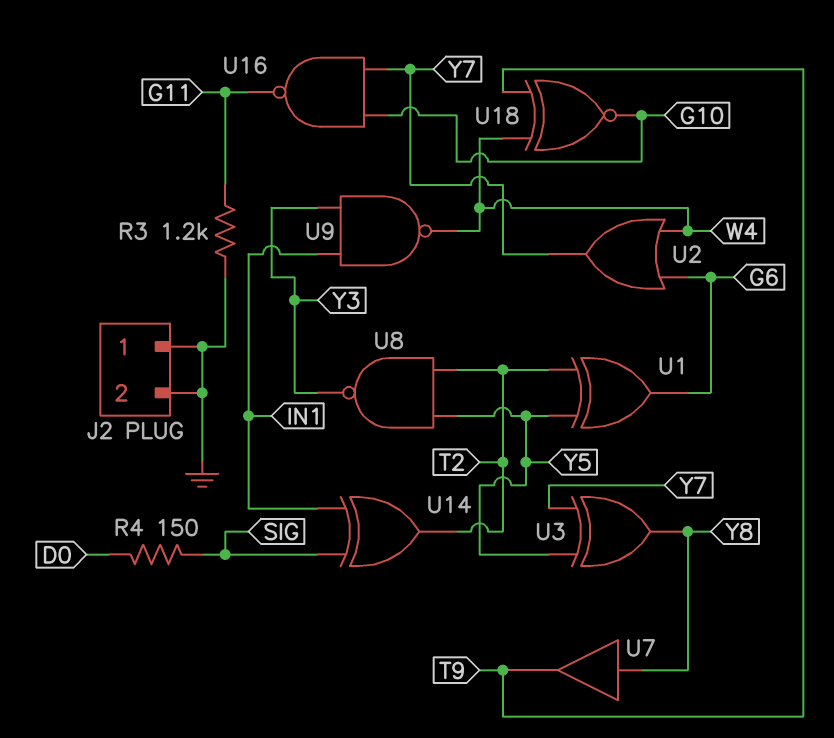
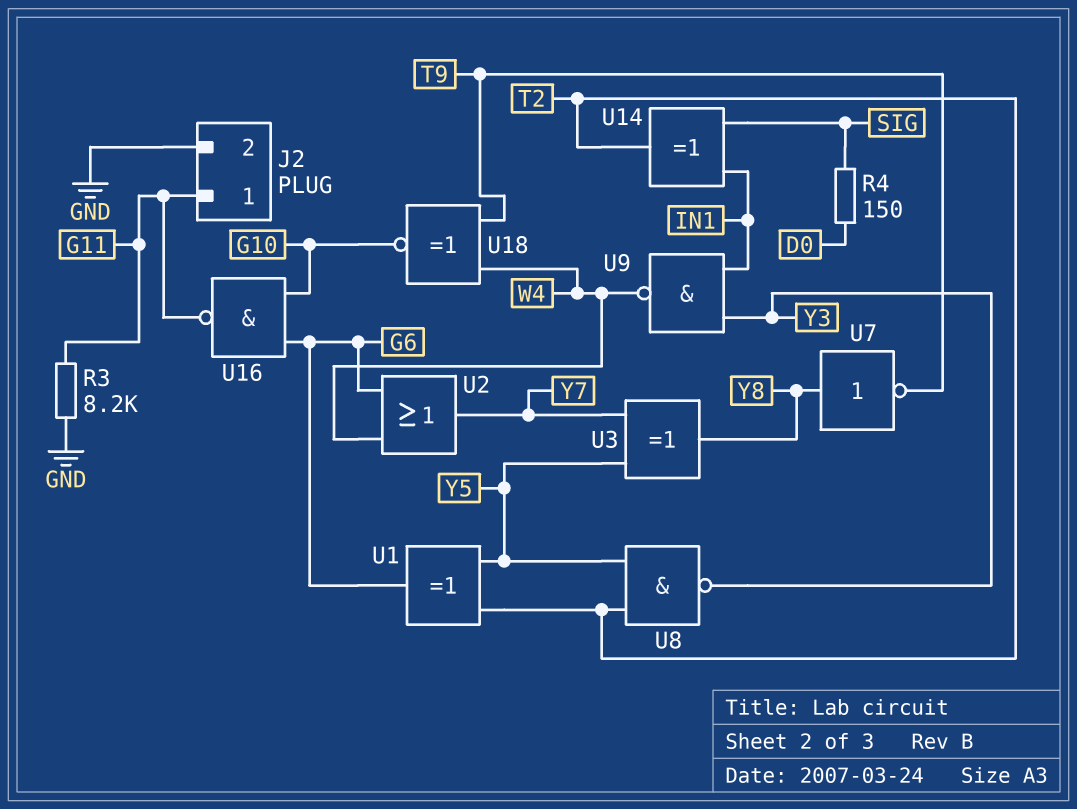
J2 pin 1: GND -> G11
R3: 1.2k (G11, GND) -> 8.2k (G11, GND)
U7: buffer (in Y8, out T9) -> NOT (in Y8, out T9)
U16: NAND (in G10, in Y7, out G11) -> NAND (in G6, in G10, out G11)

